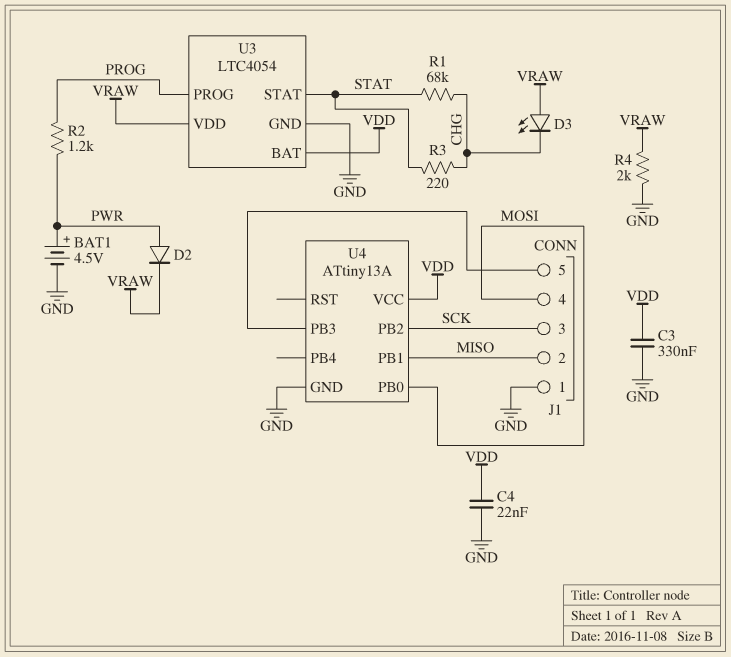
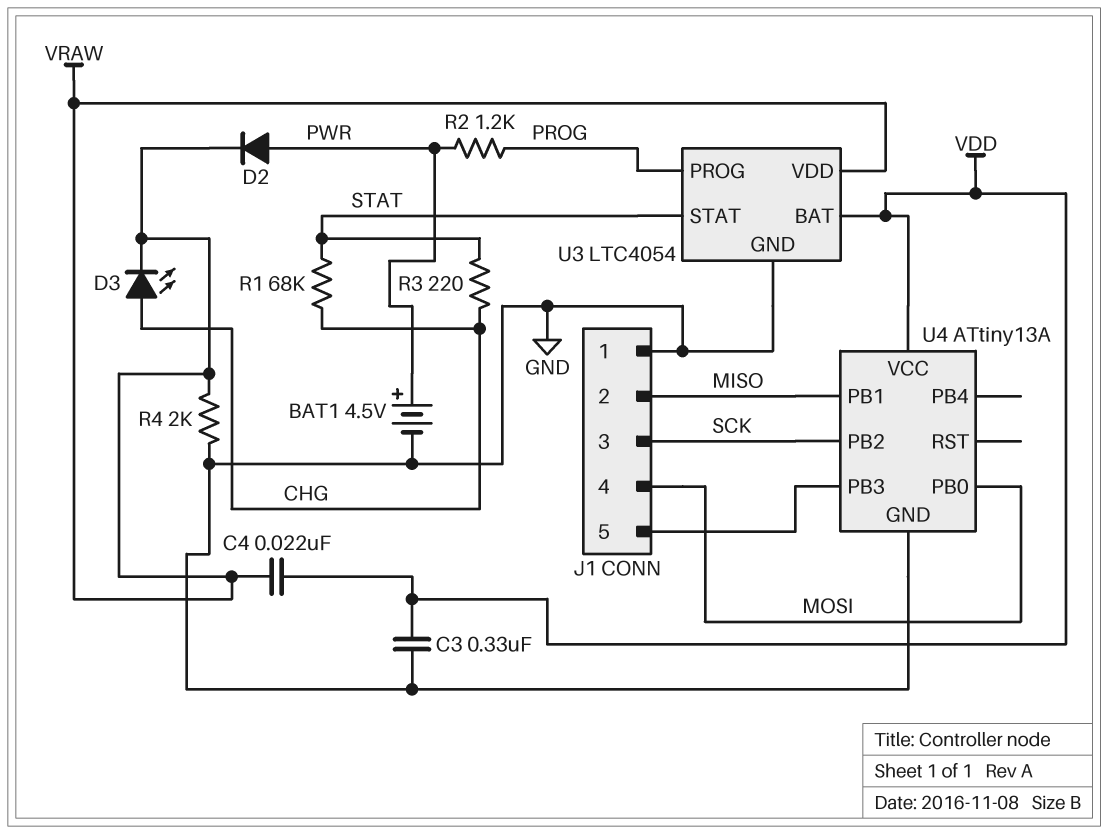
C4: 22nF (GND, VDD) -> 22nF (VDD, VRAW)
D3: LED (A VRAW, K CHG) -> LED (A CHG, K VRAW)

